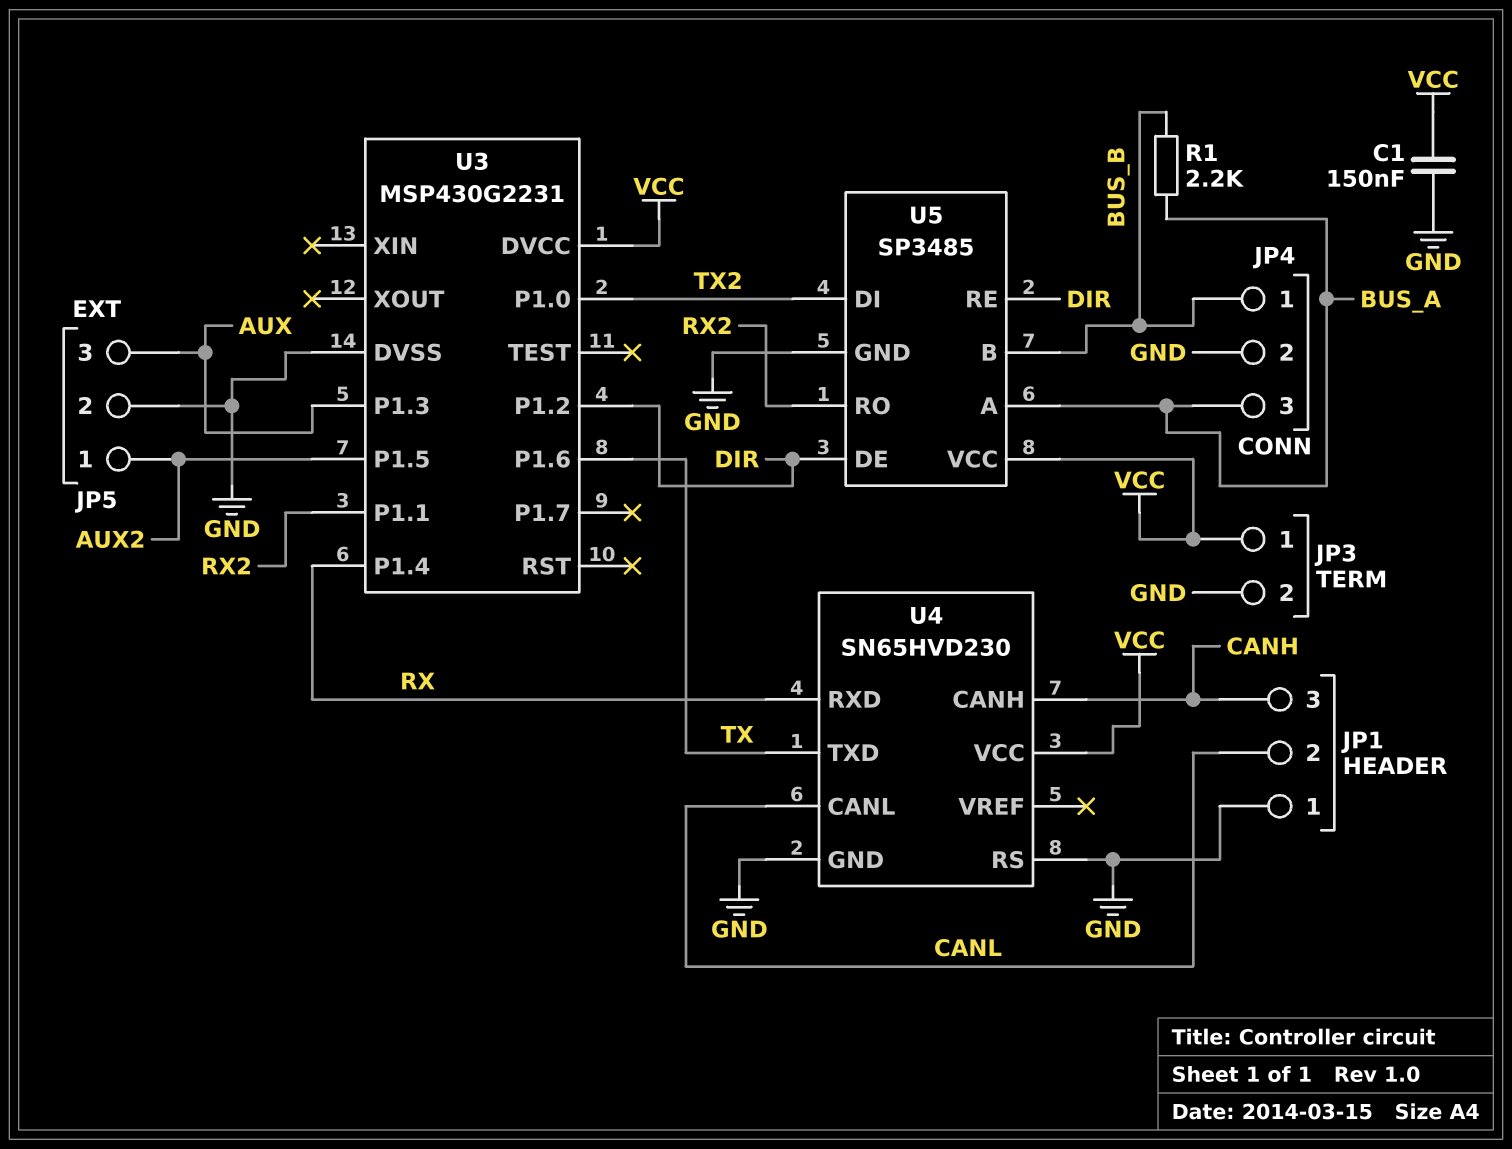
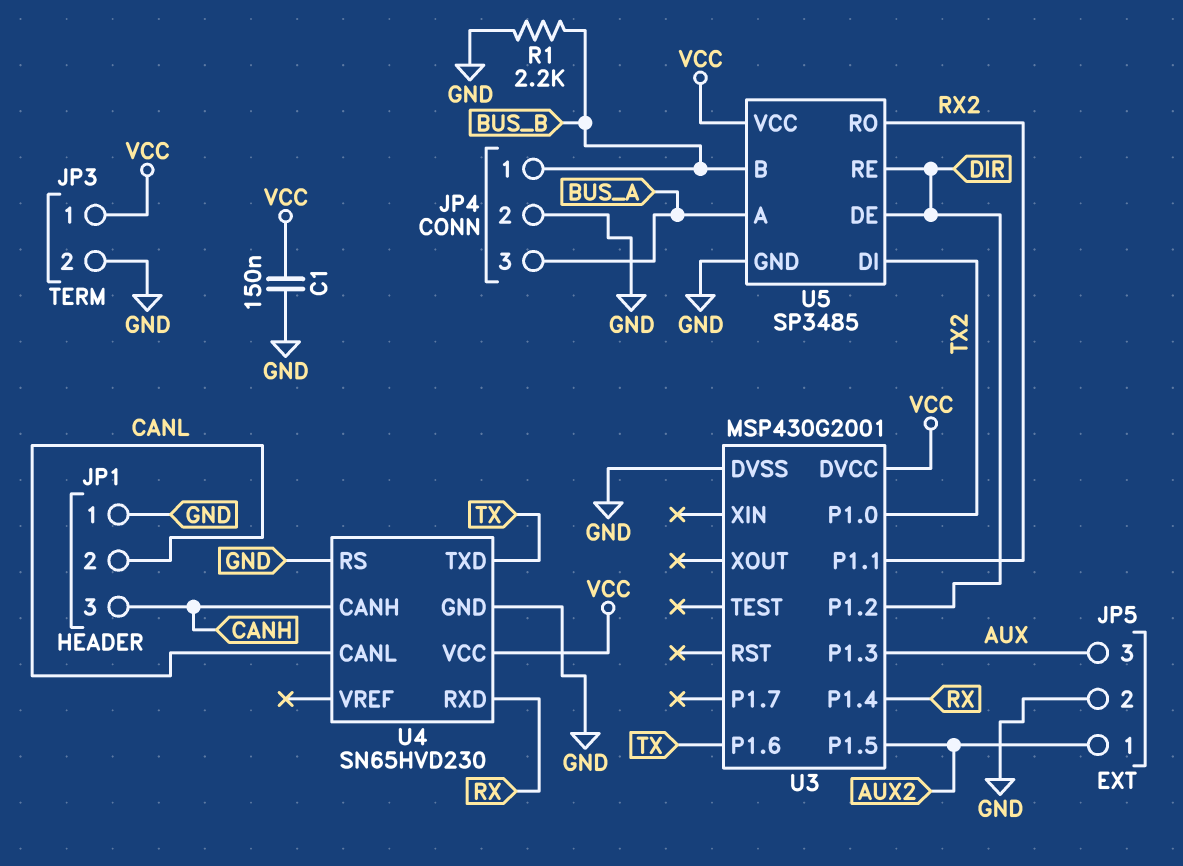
R1: 2.2k (BUS_A, BUS_B) -> 2.2k (BUS_B, GND)
U3: MSP430G2231 -> MSP430G2001

